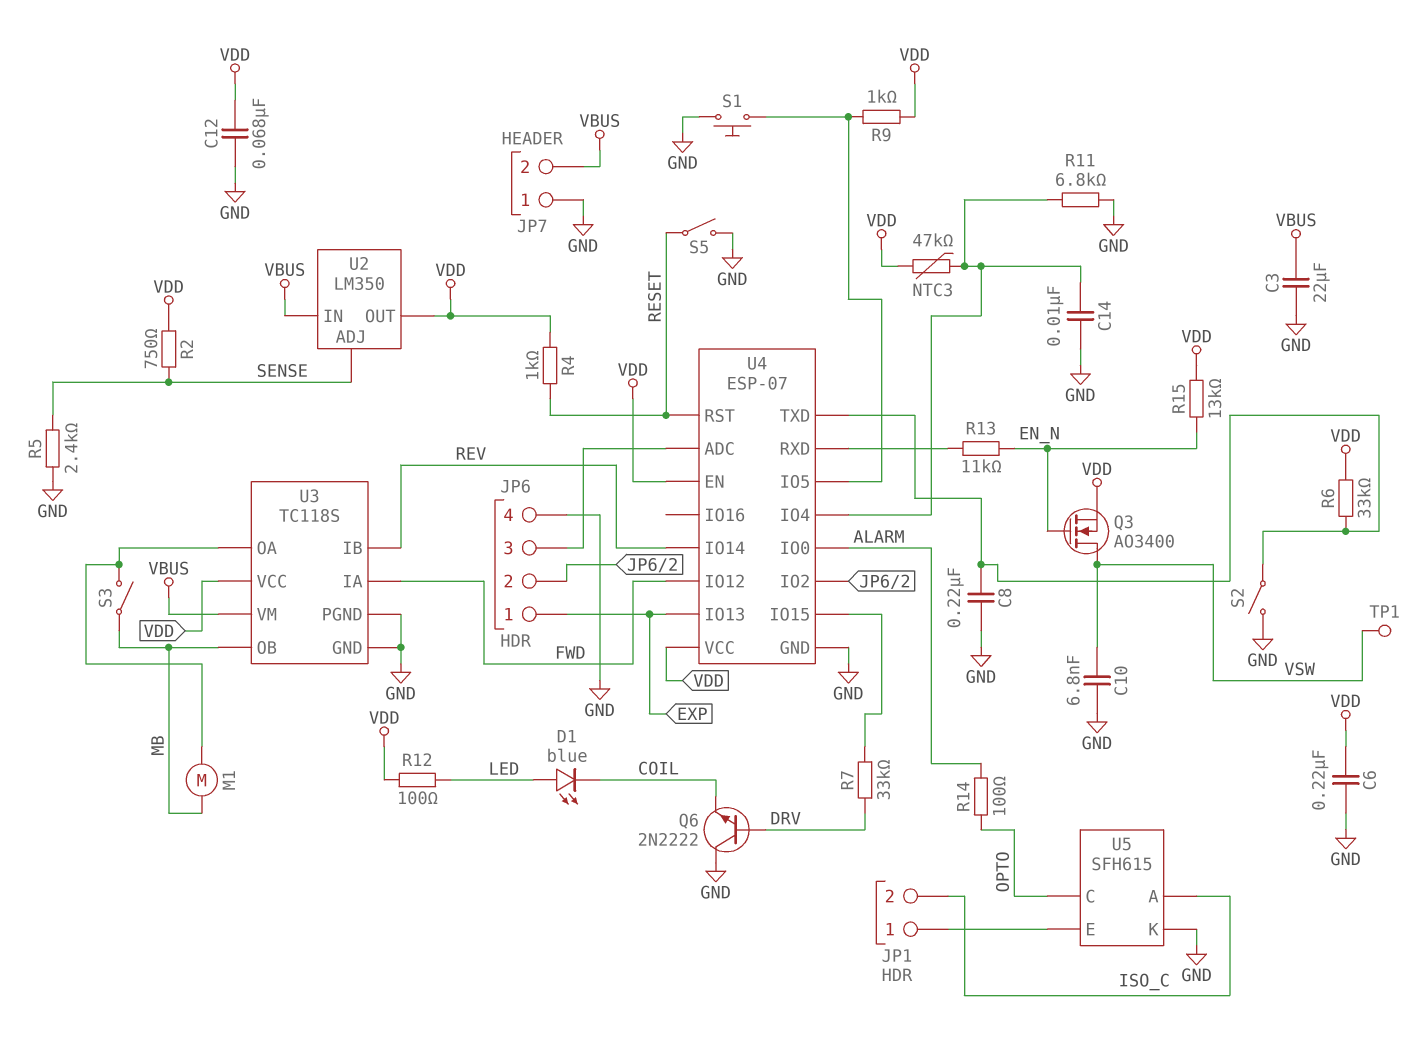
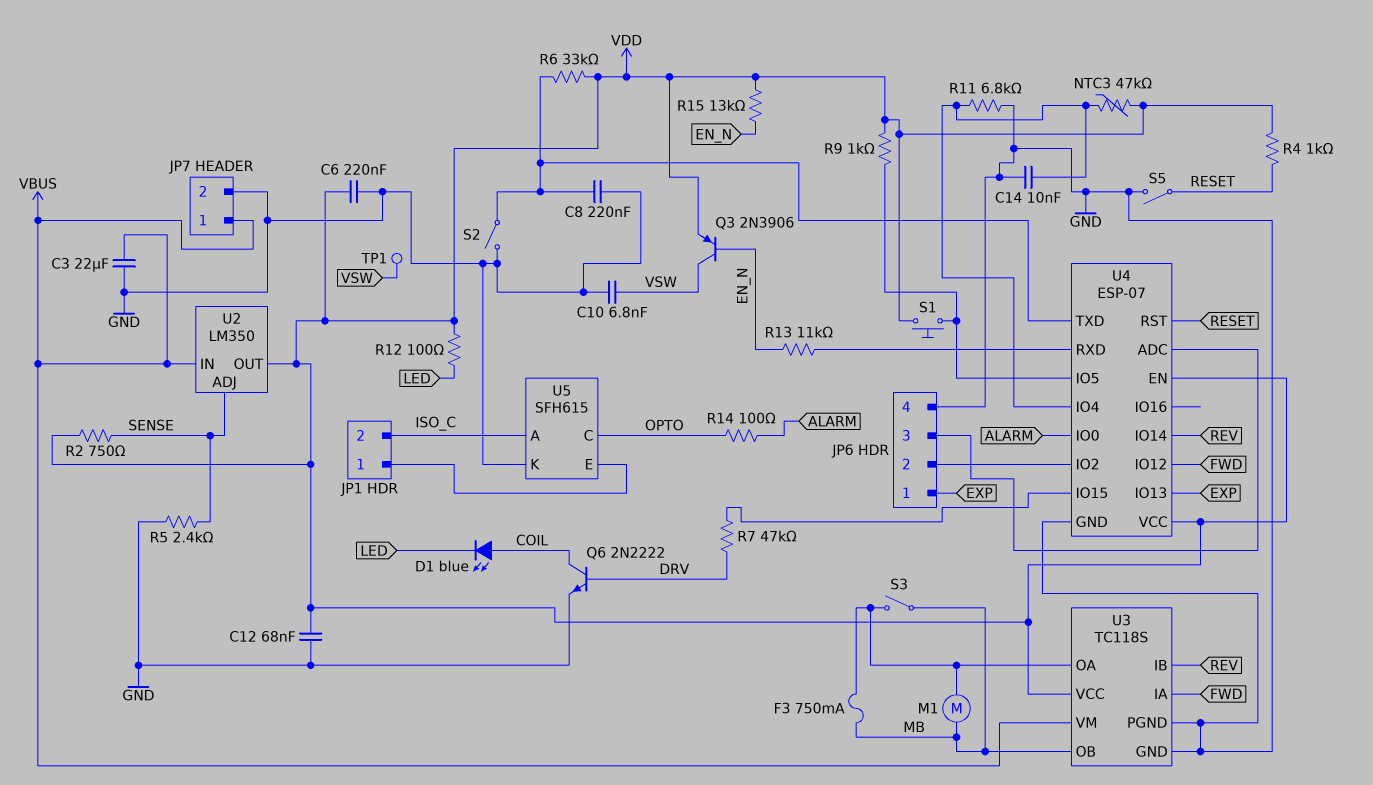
D1: LED blue (A LED, K COIL) -> LED blue (A COIL, K LED)
F3: none -> 750mA (MB, U3/OA)
JP7 pin 1: GND -> VBUS
JP7 pin 2: VBUS -> GND
Q3: NMOS AO3400 (G EN_N, D VSW, S VDD) -> PNP 2N3906 (B EN_N, C VSW, E VDD)
Q6: NPN 2N2222 (B DRV, C GND, E COIL) -> NPN 2N2222 (B DRV, C COIL, E GND)
R7: 33k (DRV, U4/IO15) -> 47k (DRV, U4/IO15)
S1: button (GND, U4/IO5) -> button (U4/IO5, VDD)

